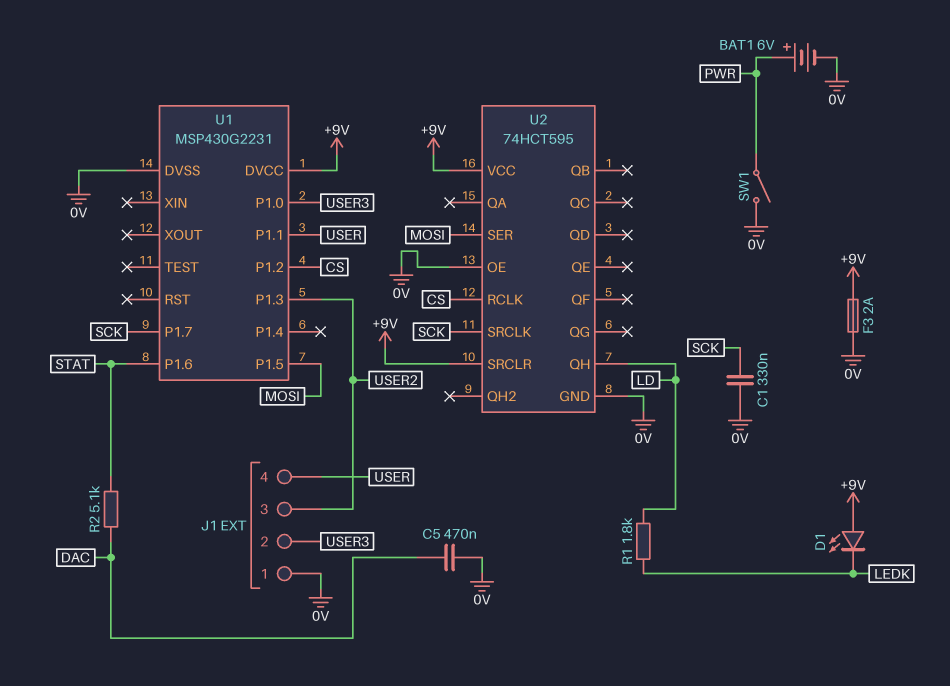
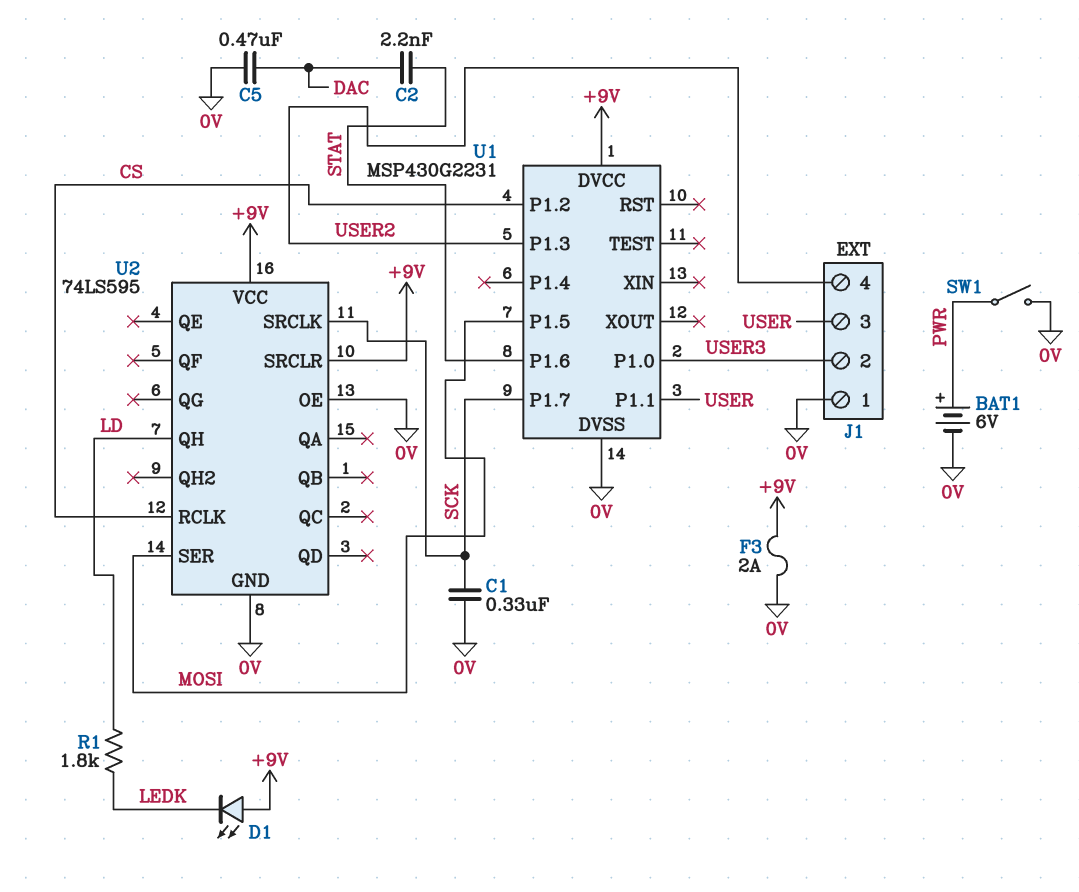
C2: none -> 2.2nF (DAC, STAT)
J1 pin 3: USER2 -> USER
J1 pin 4: USER -> USER2
R2: 5.1k (DAC, STAT) -> none
U2: 74HCT595 -> 74LS595

